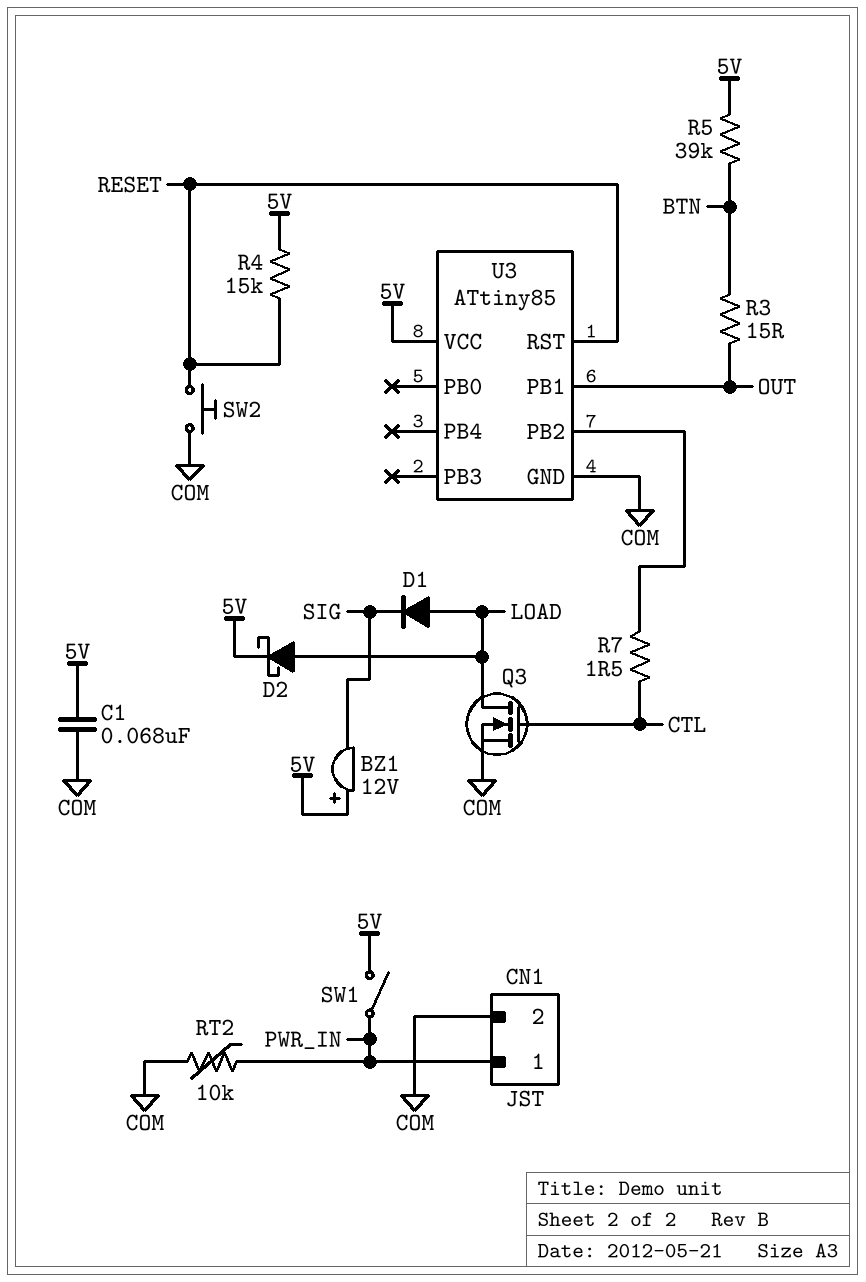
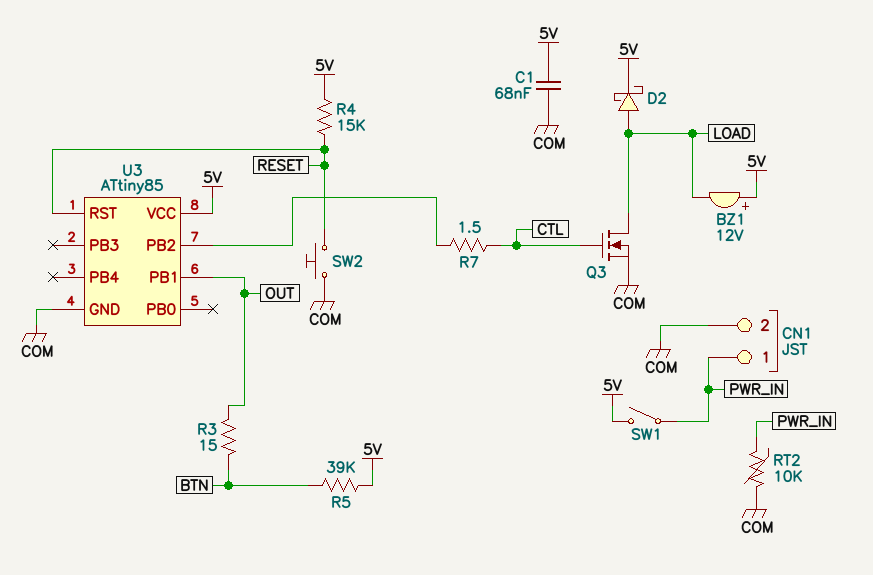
BZ1: buzzer 12V (plus 5V, minus SIG) -> buzzer 12V (plus 5V, minus LOAD)
D1: diode (A LOAD, K SIG) -> none

